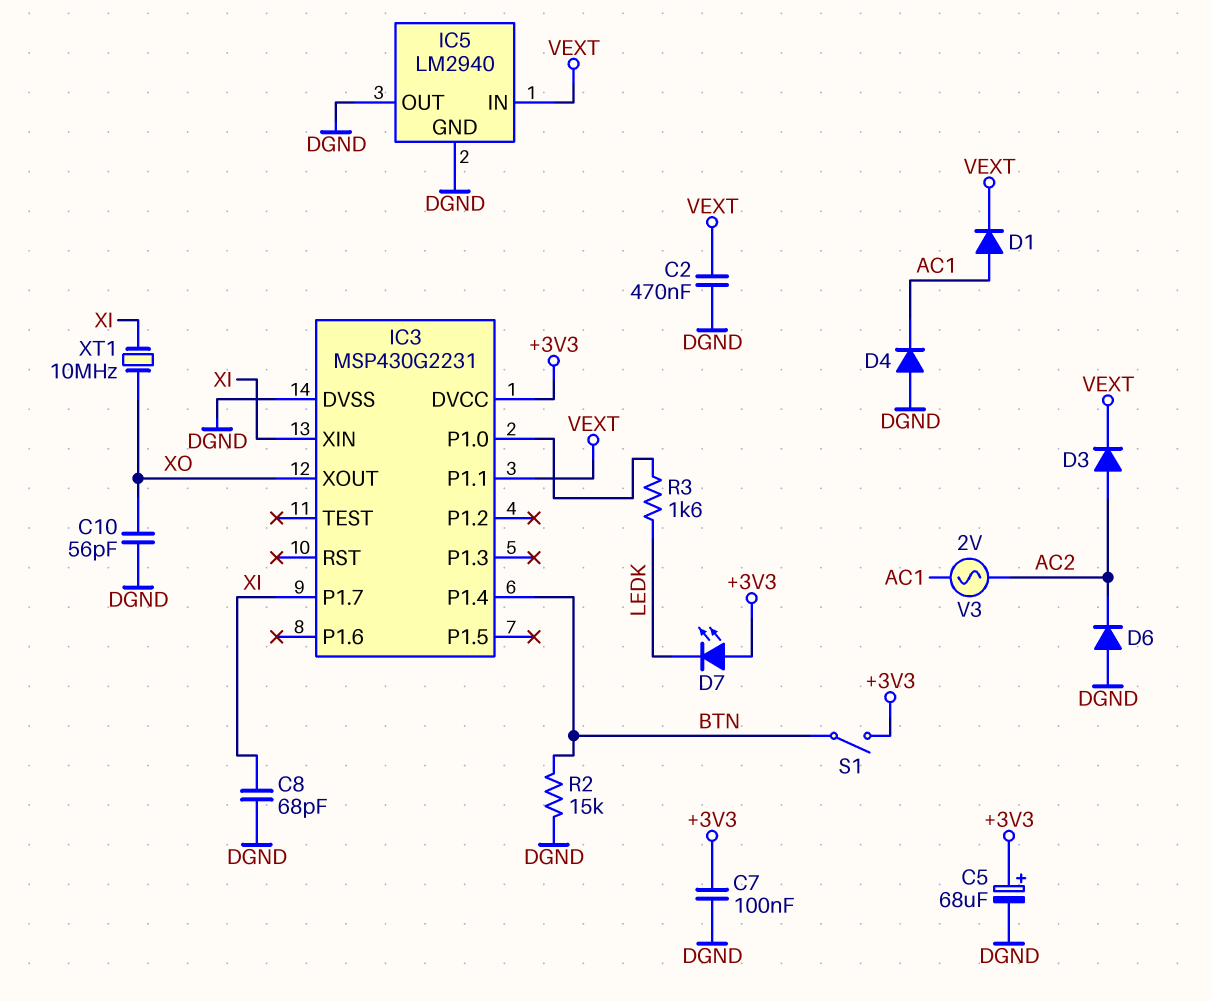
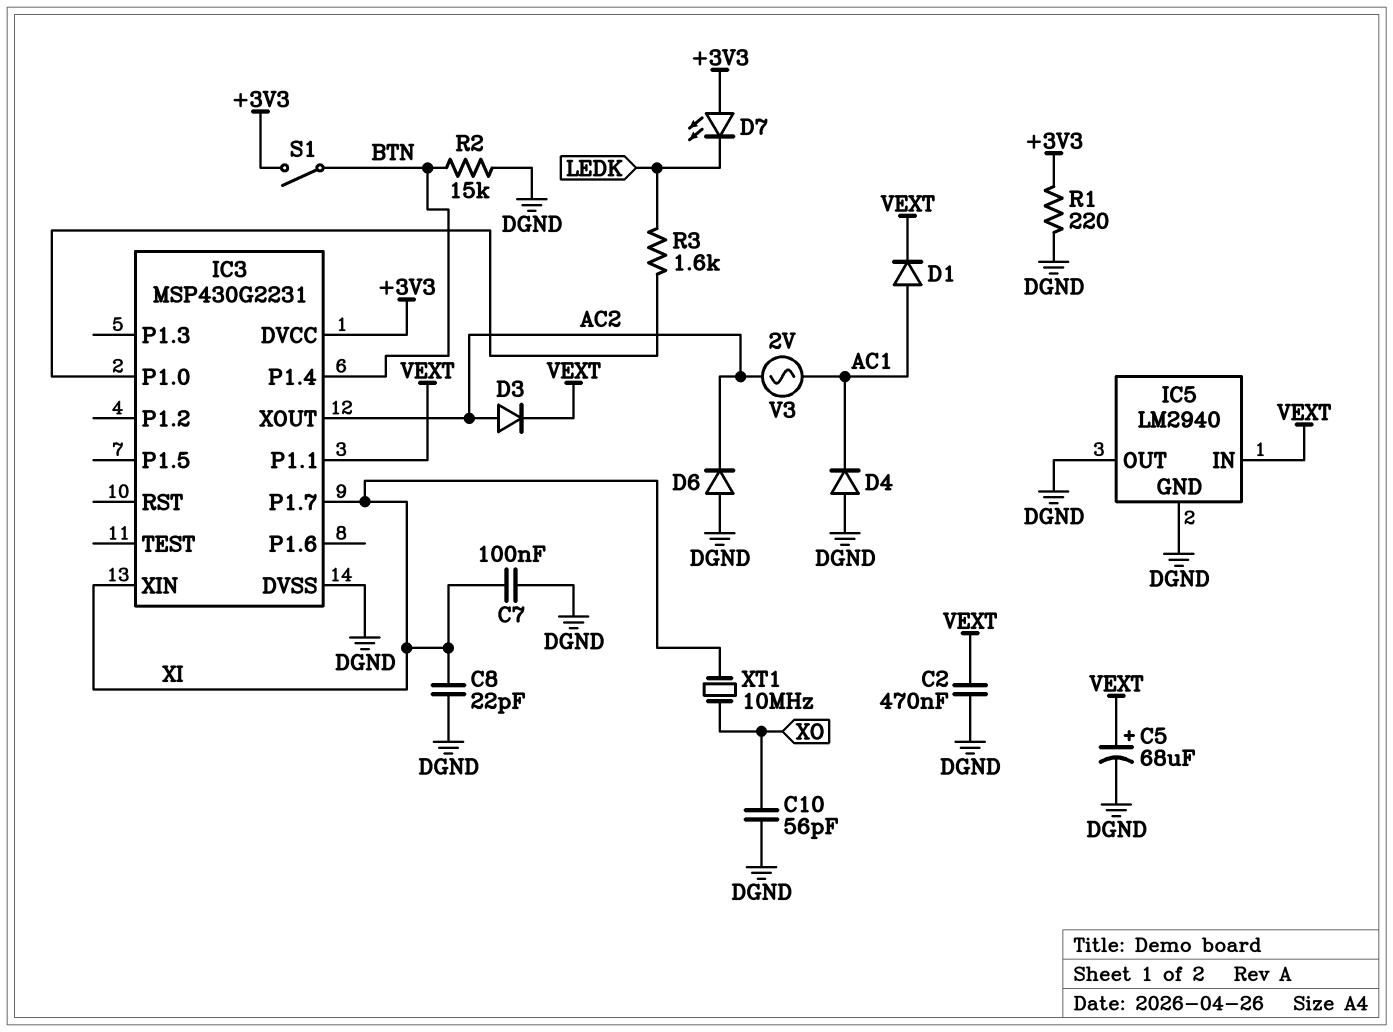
C5: 68uF (plus +3V3, minus DGND) -> 68uF (plus VEXT, minus DGND)
C7: 100nF (+3V3, DGND) -> 100nF (DGND, XI)
C8: 68pF (DGND, XI) -> 22pF (DGND, XI)
IC3 pin XOUT: XO -> AC2
R1: none -> 220 (+3V3, DGND)

